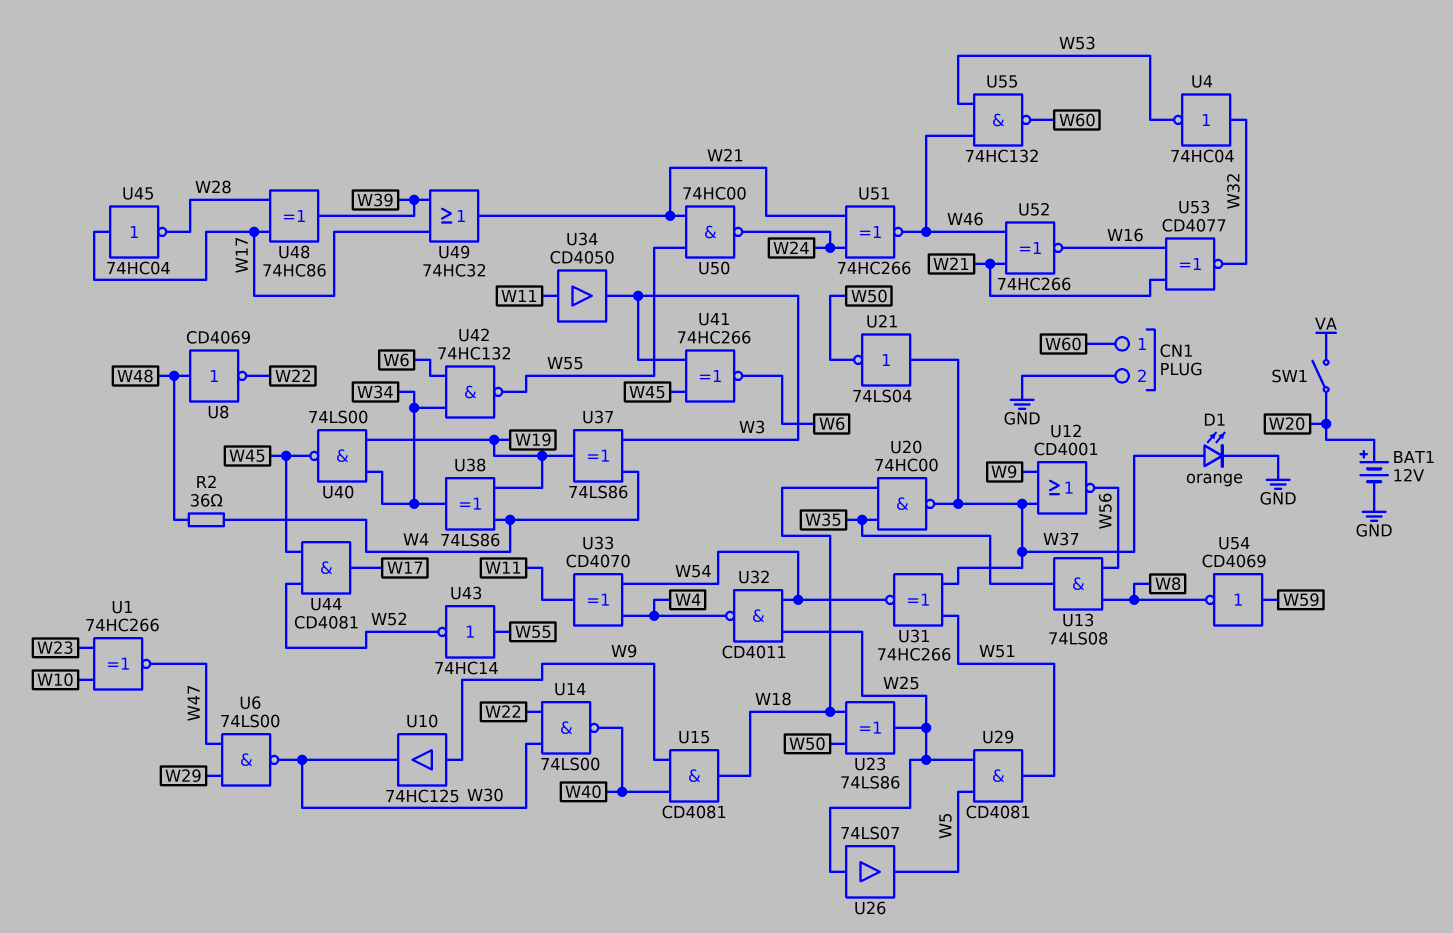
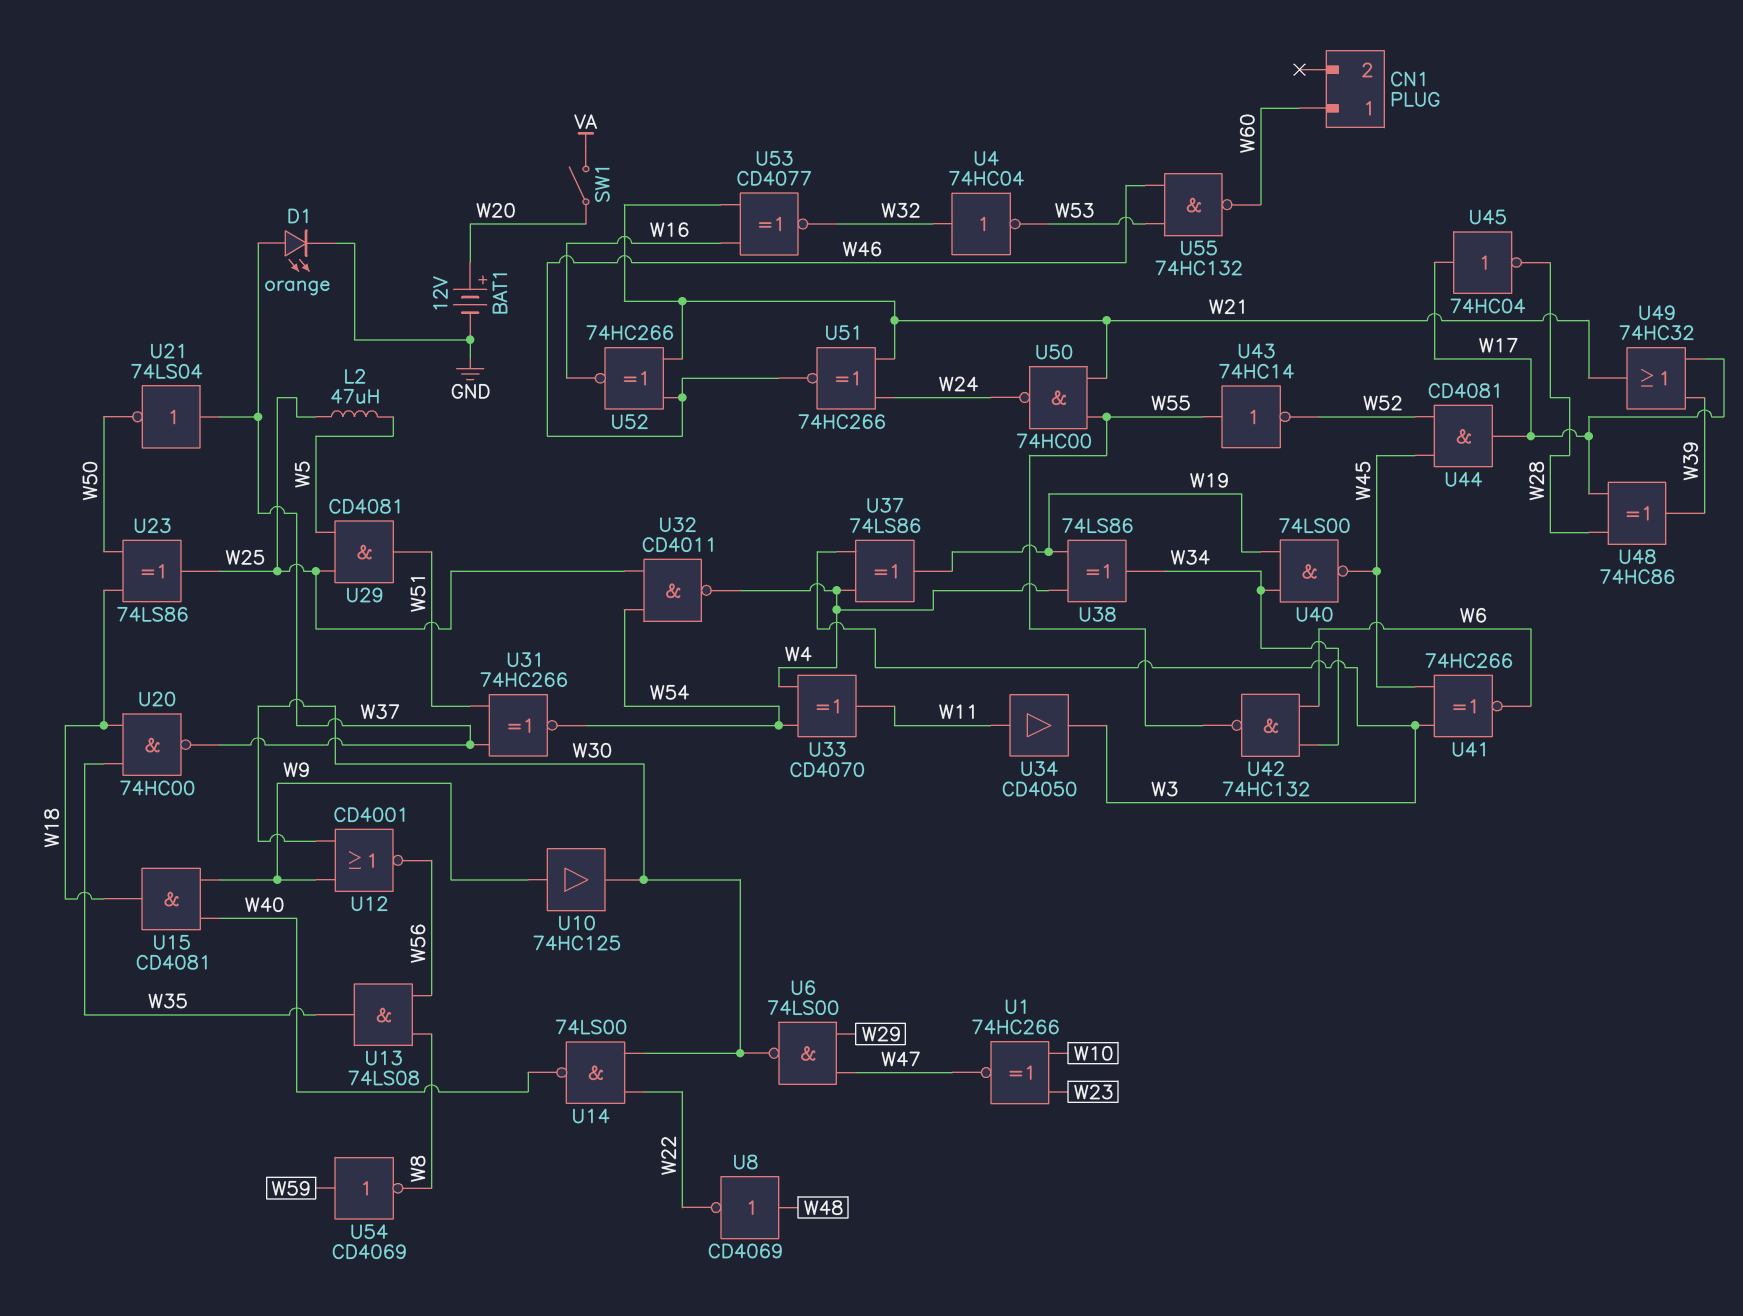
CN1 pin 2: GND -> none
L2: none -> 47uH (W5, W25)
R2: 36 (W4, W48) -> none
U12: NOR CD4001 (in W9, in W37, out W56) -> NOR CD4001 (in W9, in W30, out W56)
U26: buffer 74LS07 (in W25, out W5) -> none

